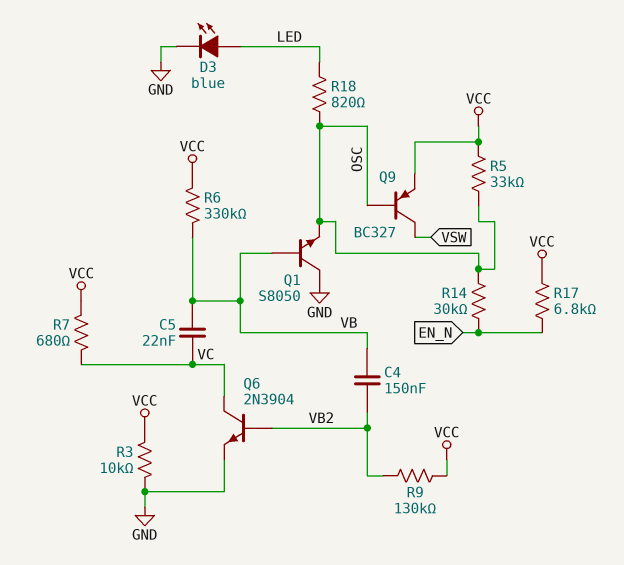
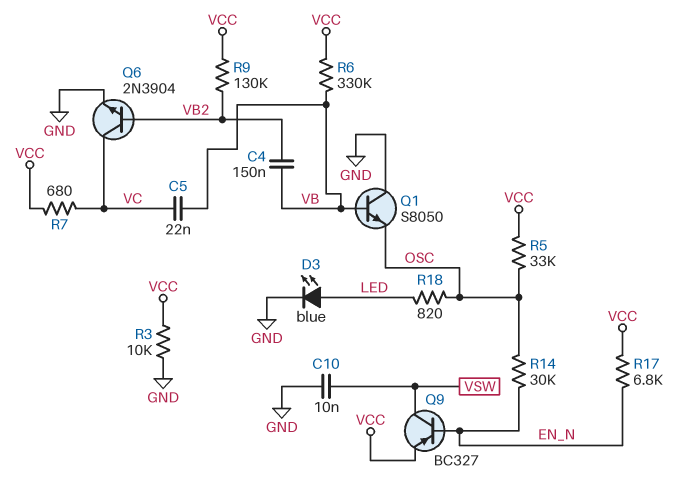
C10: none -> 10nF (GND, VSW)
Q9: PNP BC327 (B OSC, C VSW, E VCC) -> PNP BC327 (B EN_N, C VSW, E VCC)

